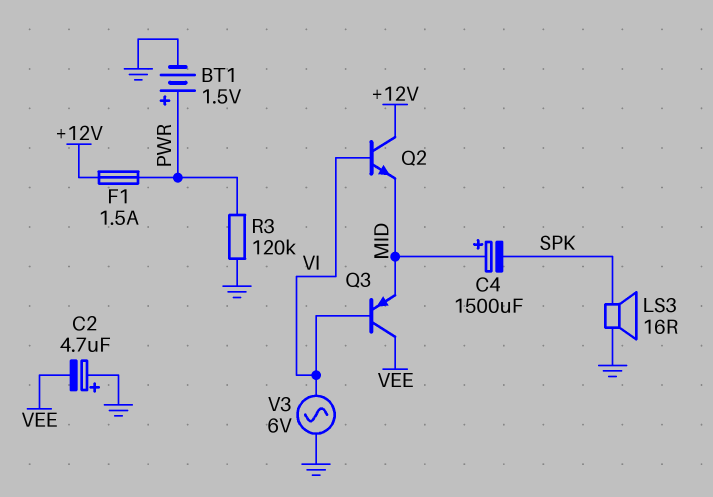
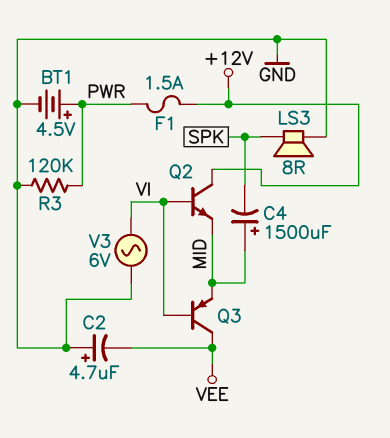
BT1: 1.5V (plus PWR, minus GND) -> 4.5V (plus PWR, minus GND)
LS3: speaker 16R (GND, SPK) -> speaker 8R (GND, SPK)

